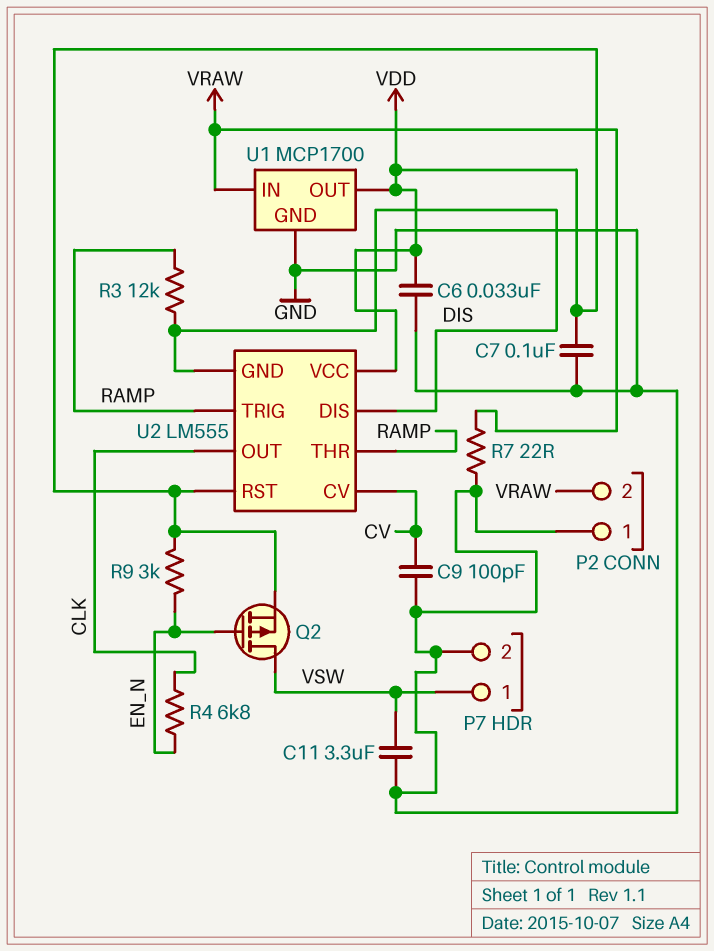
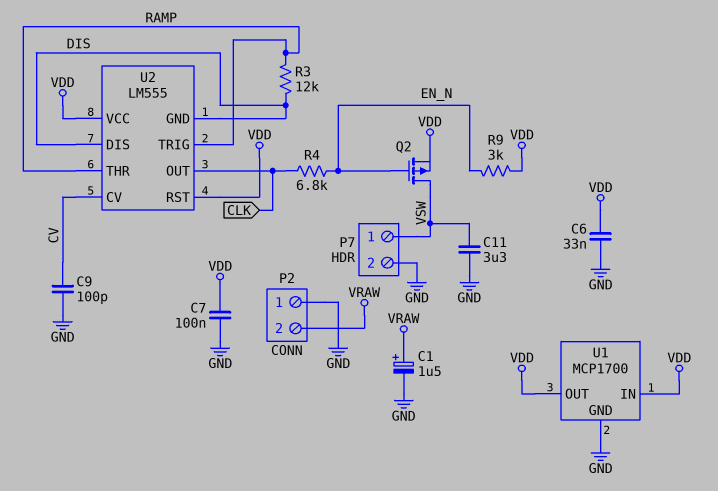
C1: none -> 1.5uF (plus VRAW, minus GND)
R7: 22 (GND, VRAW) -> none
U1 pin IN: VRAW -> VDD

